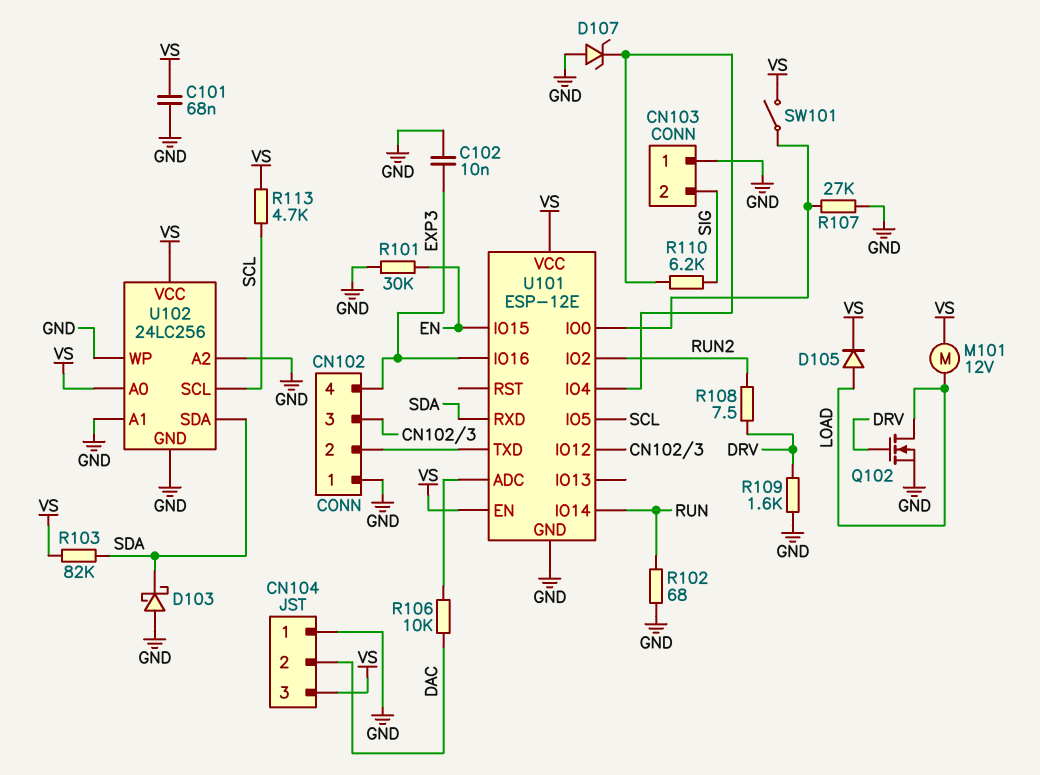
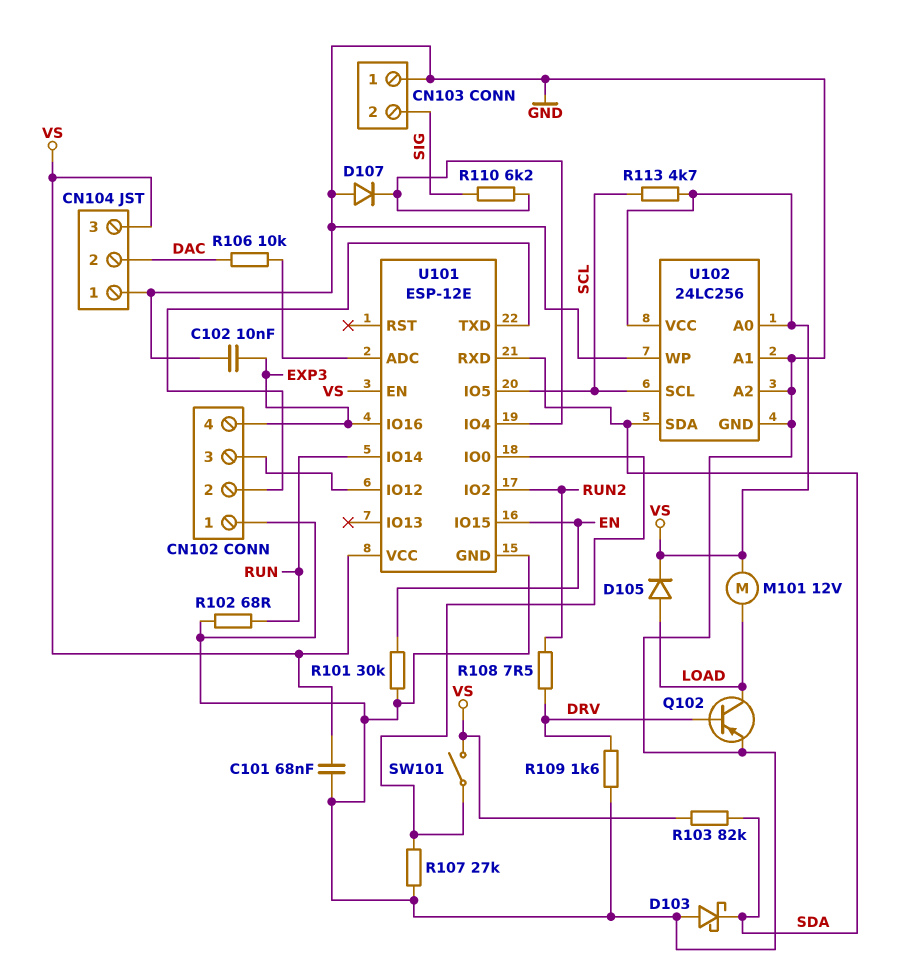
D107: zener (A GND, K U101/IO4) -> diode (A GND, K U101/IO4)
Q102: NMOS (G DRV, D LOAD, S GND) -> PNP (B DRV, C LOAD, E GND)

